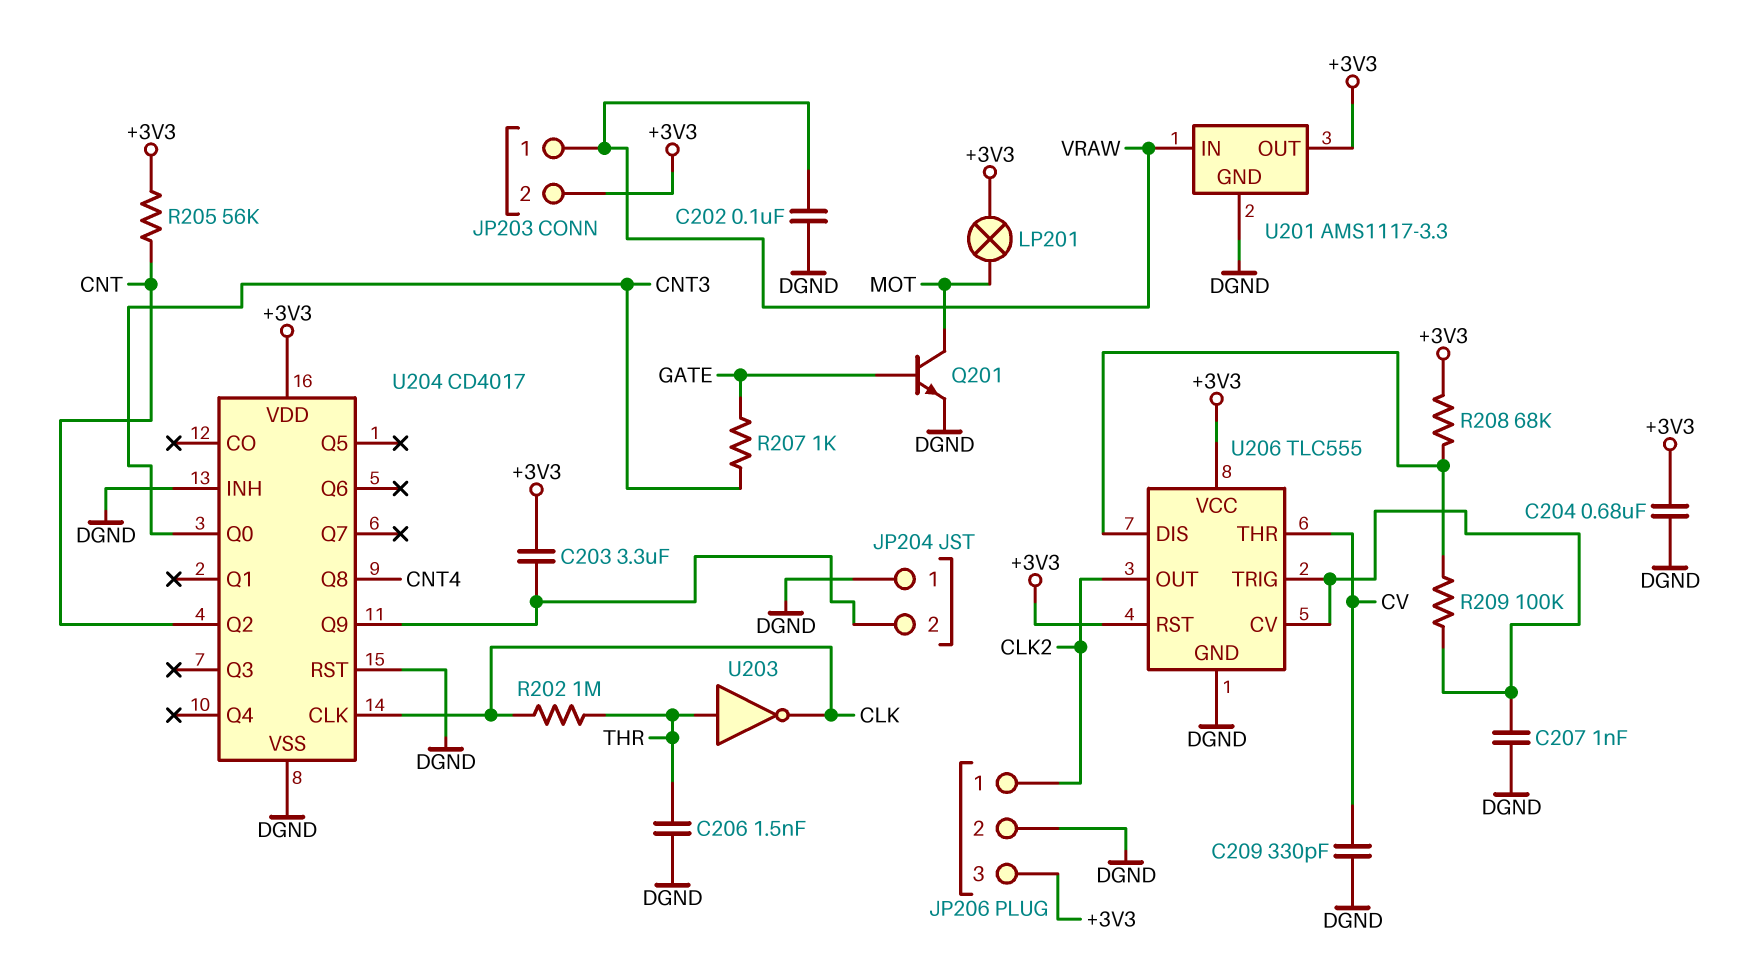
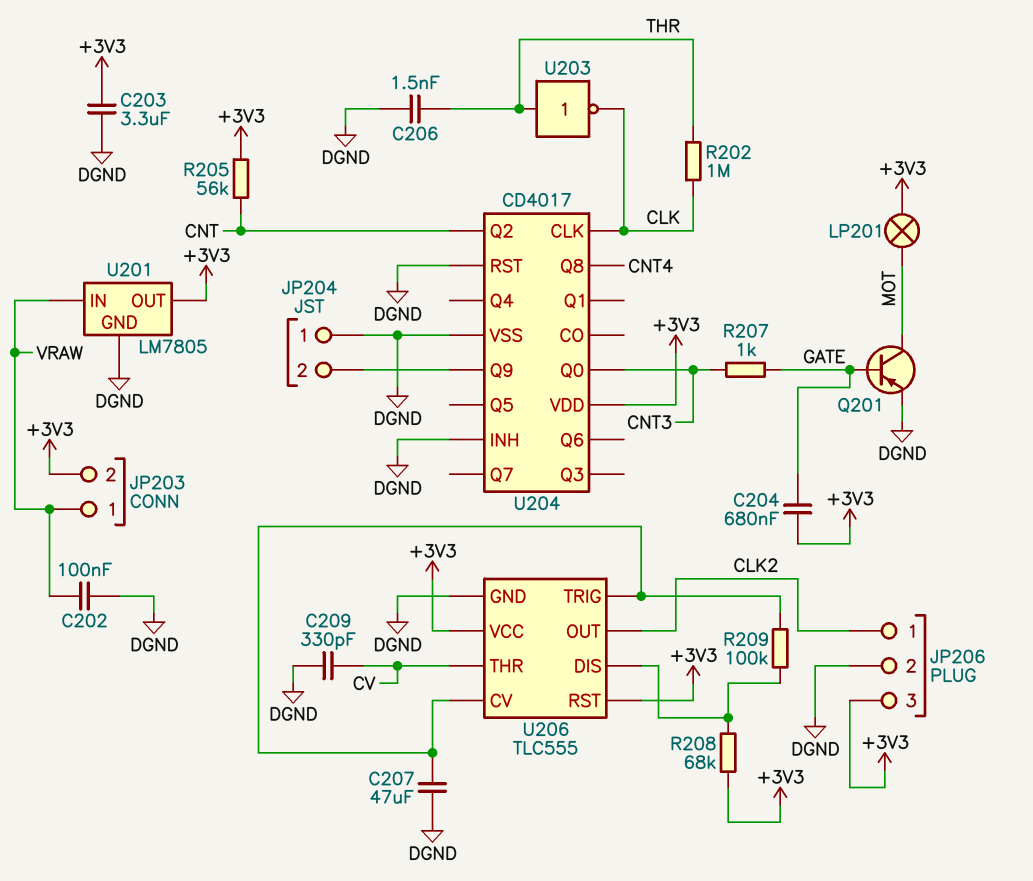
C203: 3.3uF (+3V3, JP204/2) -> 3.3uF (+3V3, DGND)
C204: 680nF (+3V3, DGND) -> 680nF (+3V3, GATE)
C207: 1nF (DGND, U206/CV) -> 47uF (DGND, U206/CV)
Q201: NPN (B GATE, C MOT, E DGND) -> PNP (B GATE, C MOT, E DGND)
U201: AMS1117-3.3 -> LM7805

